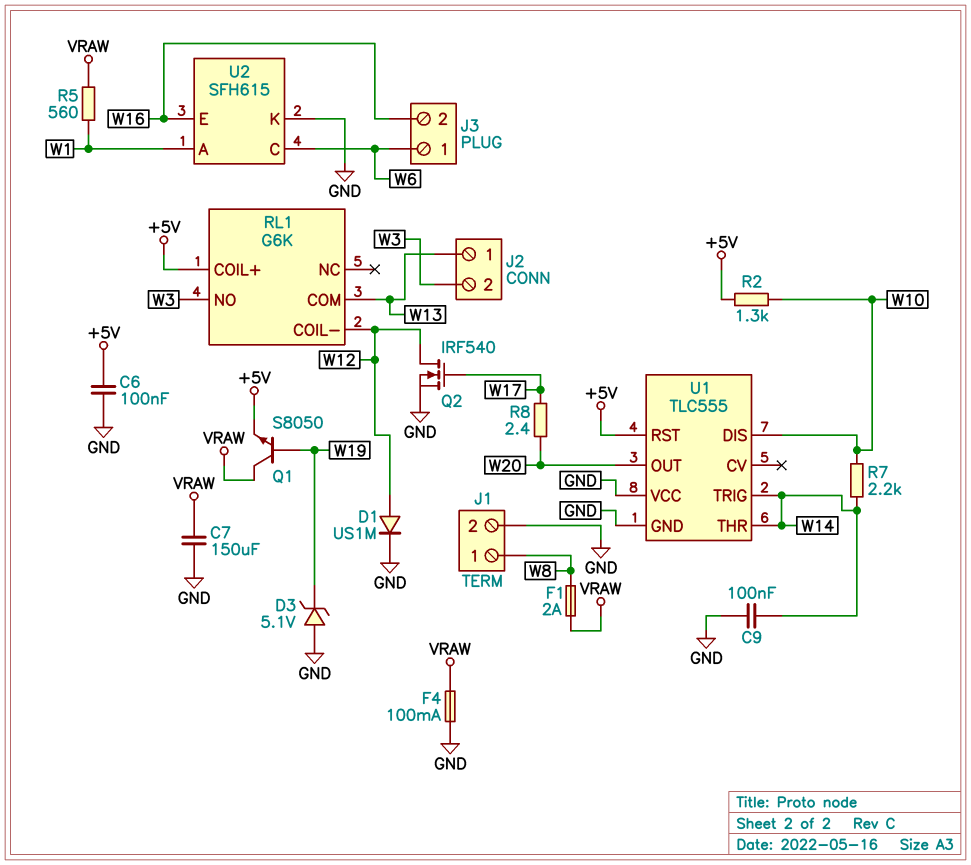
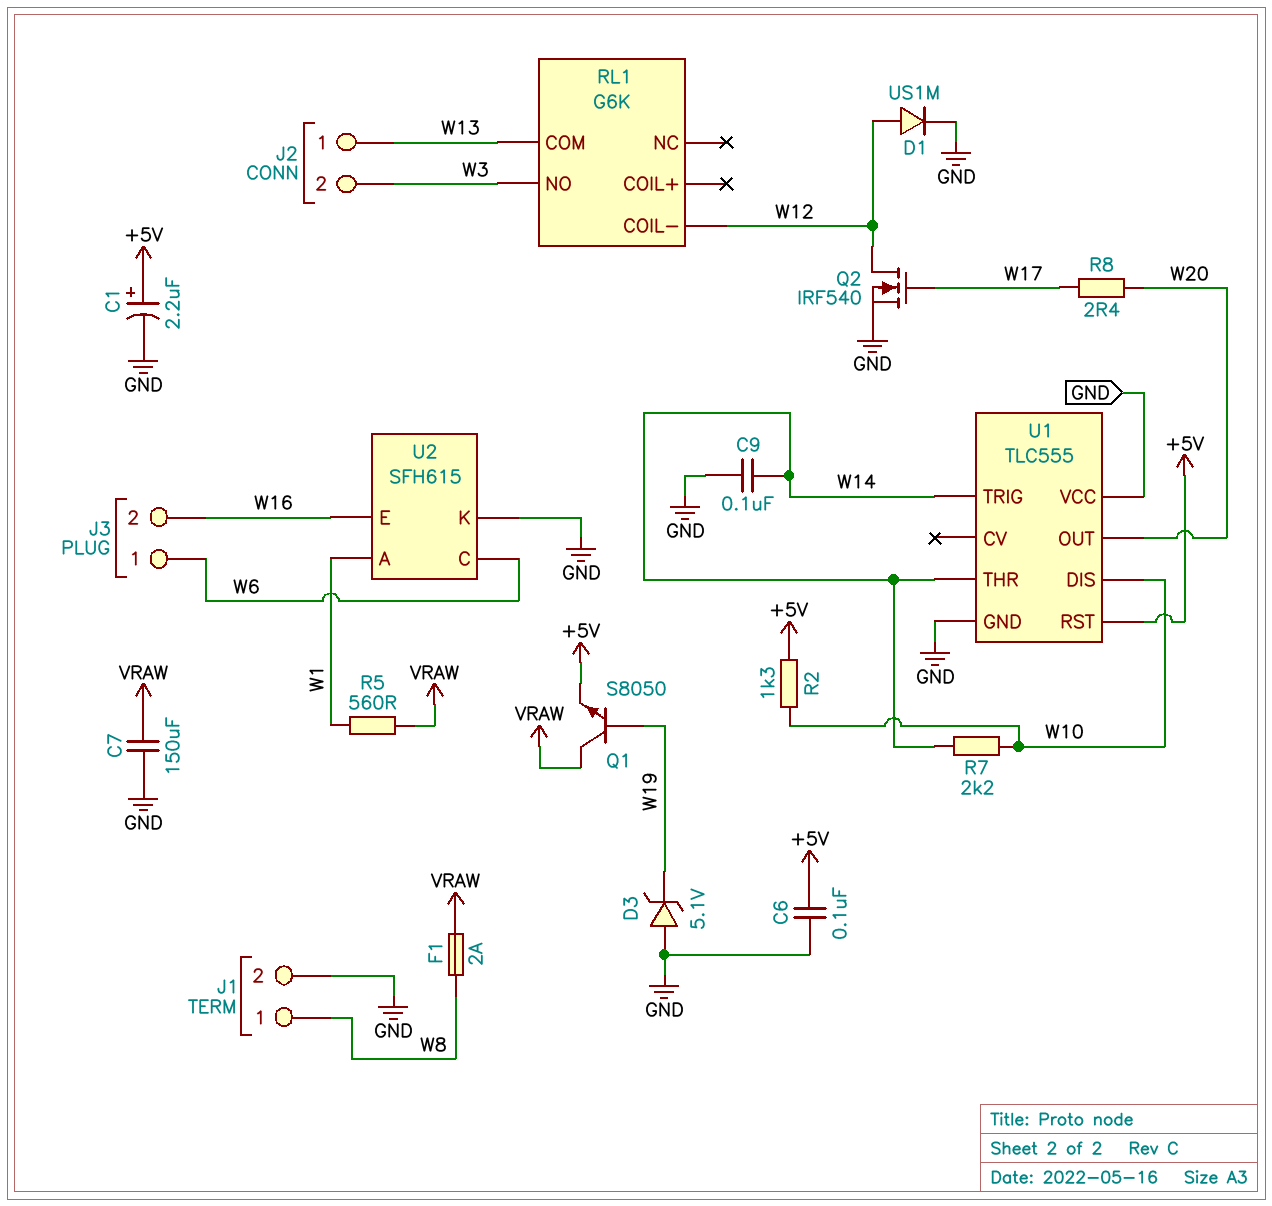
C1: none -> 2.2uF (plus +5V, minus GND)
F4: 100mA (GND, VRAW) -> none
RL1 pin COIL+: +5V -> none

